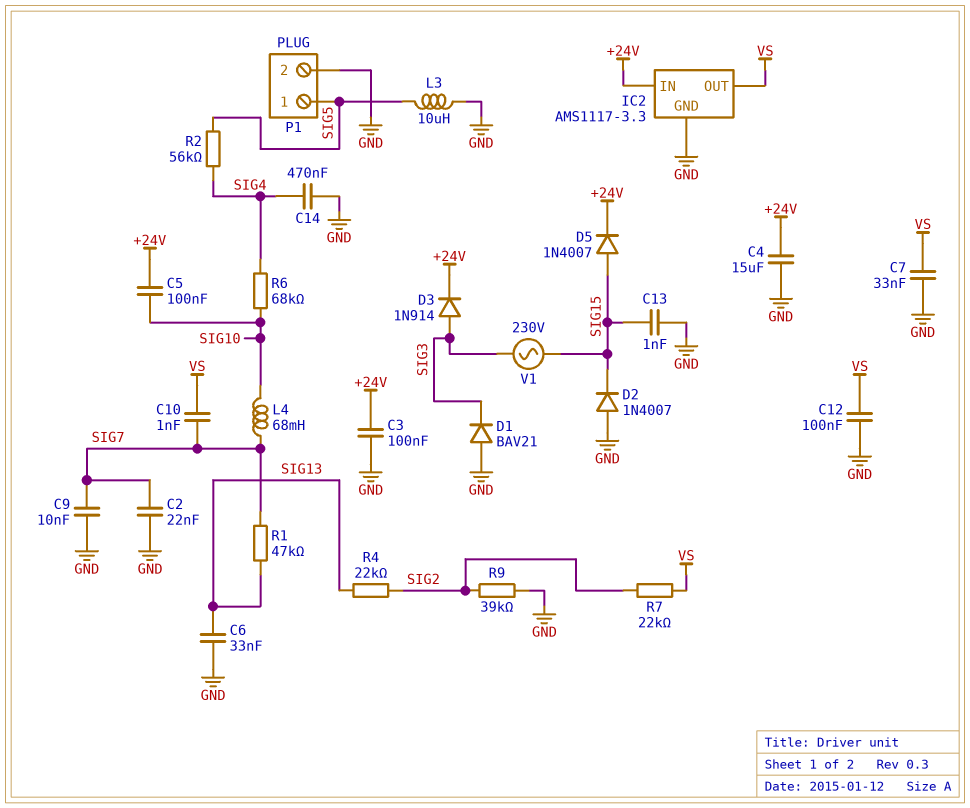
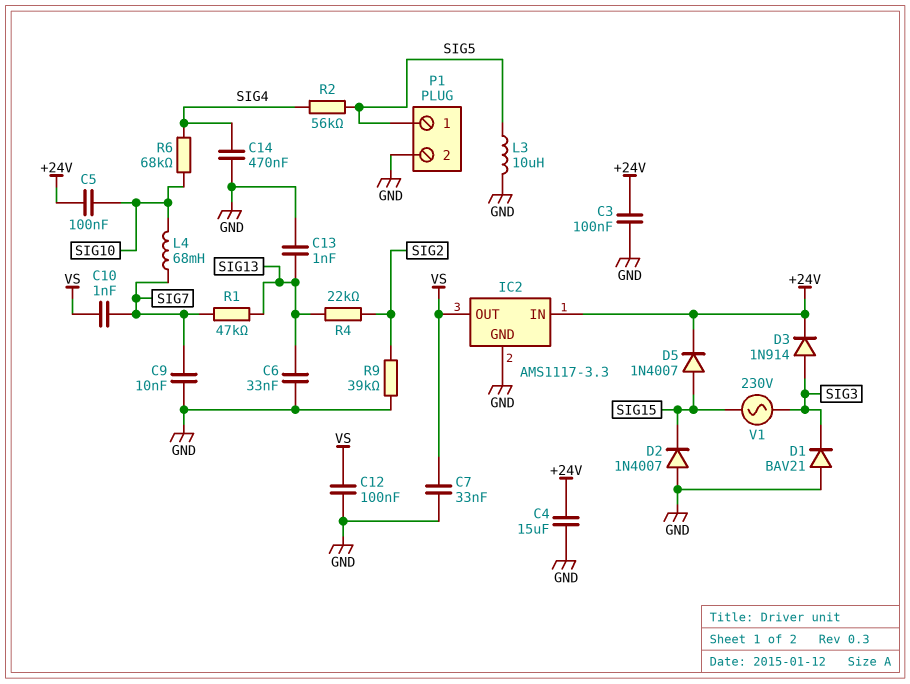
C2: 22nF (GND, SIG7) -> none
C13: 1nF (GND, SIG15) -> 1nF (GND, SIG13)
R7: 22k (SIG2, VS) -> none

